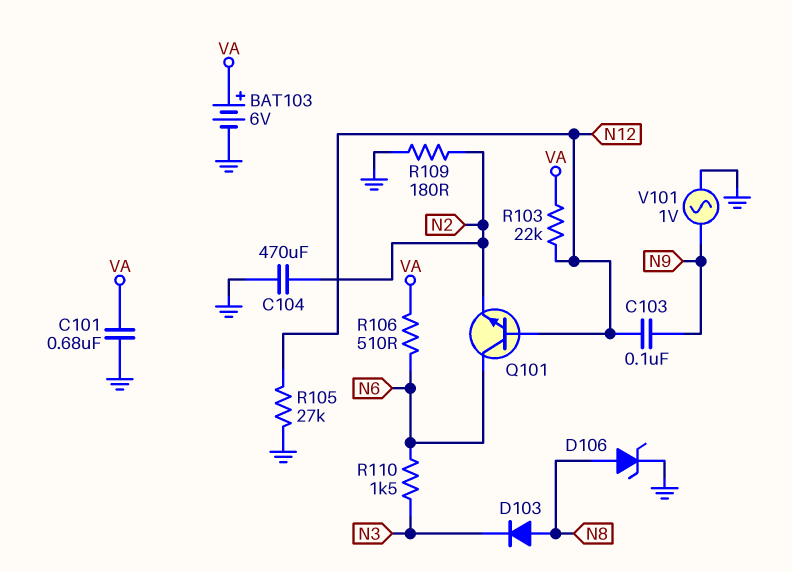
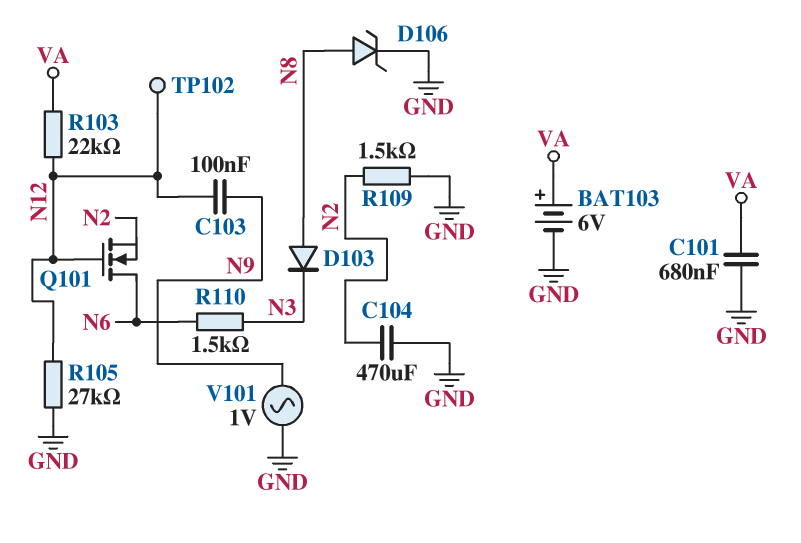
Q101: NPN (B N12, C N6, E N2) -> NMOS (G N12, D N6, S N2)
R106: 510 (N6, VA) -> none
R109: 180 (GND, N2) -> 1.5k (GND, N2)
TP102: none -> test point (N12)

